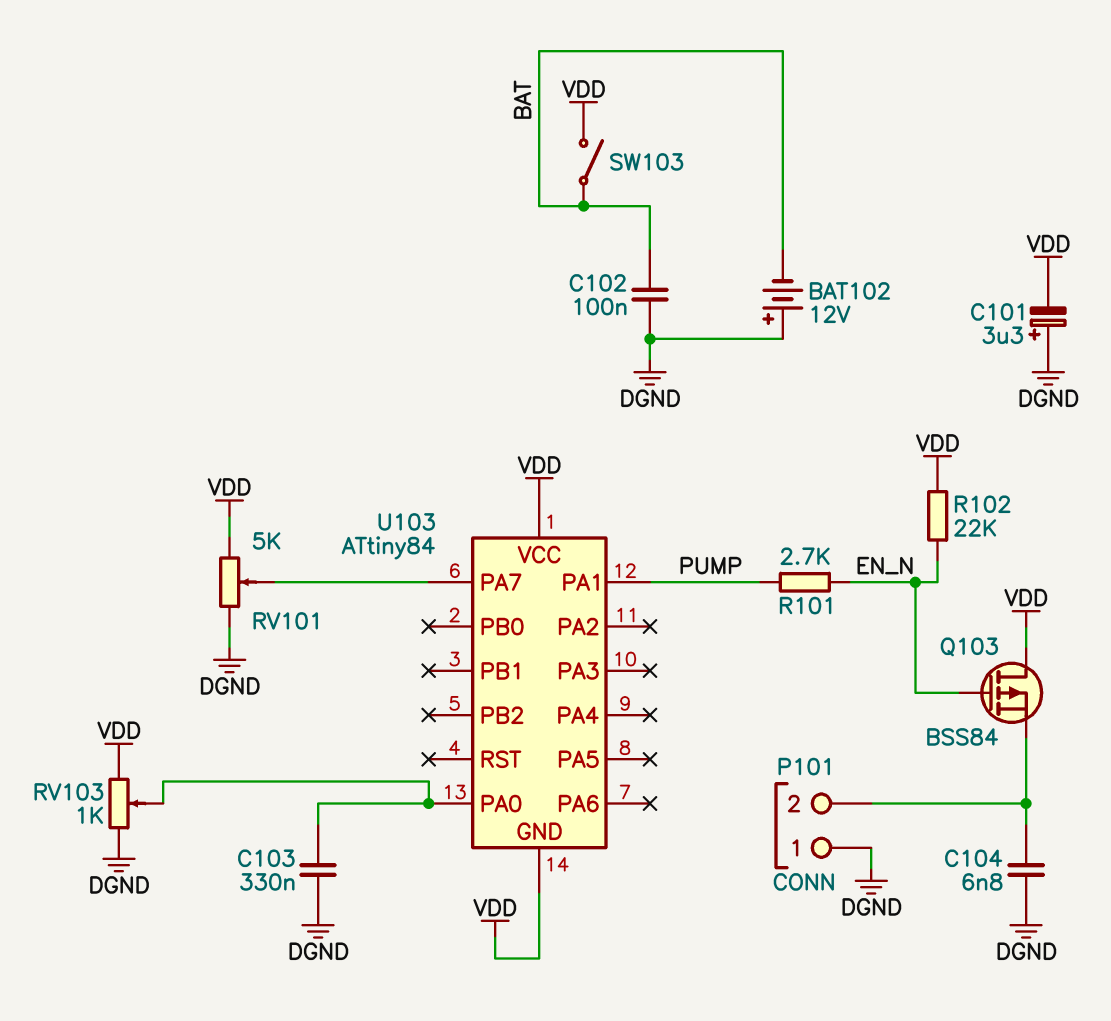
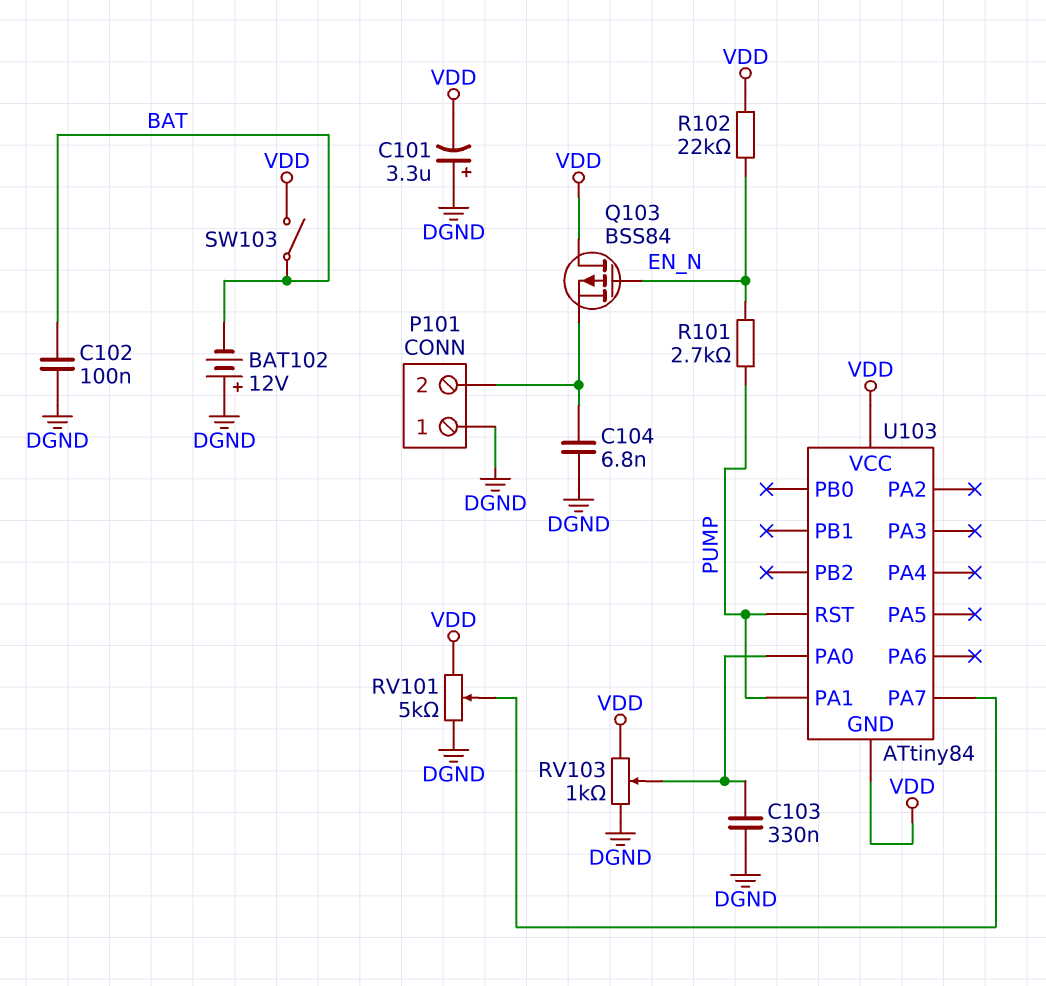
U103 pin RST: none -> PUMP

